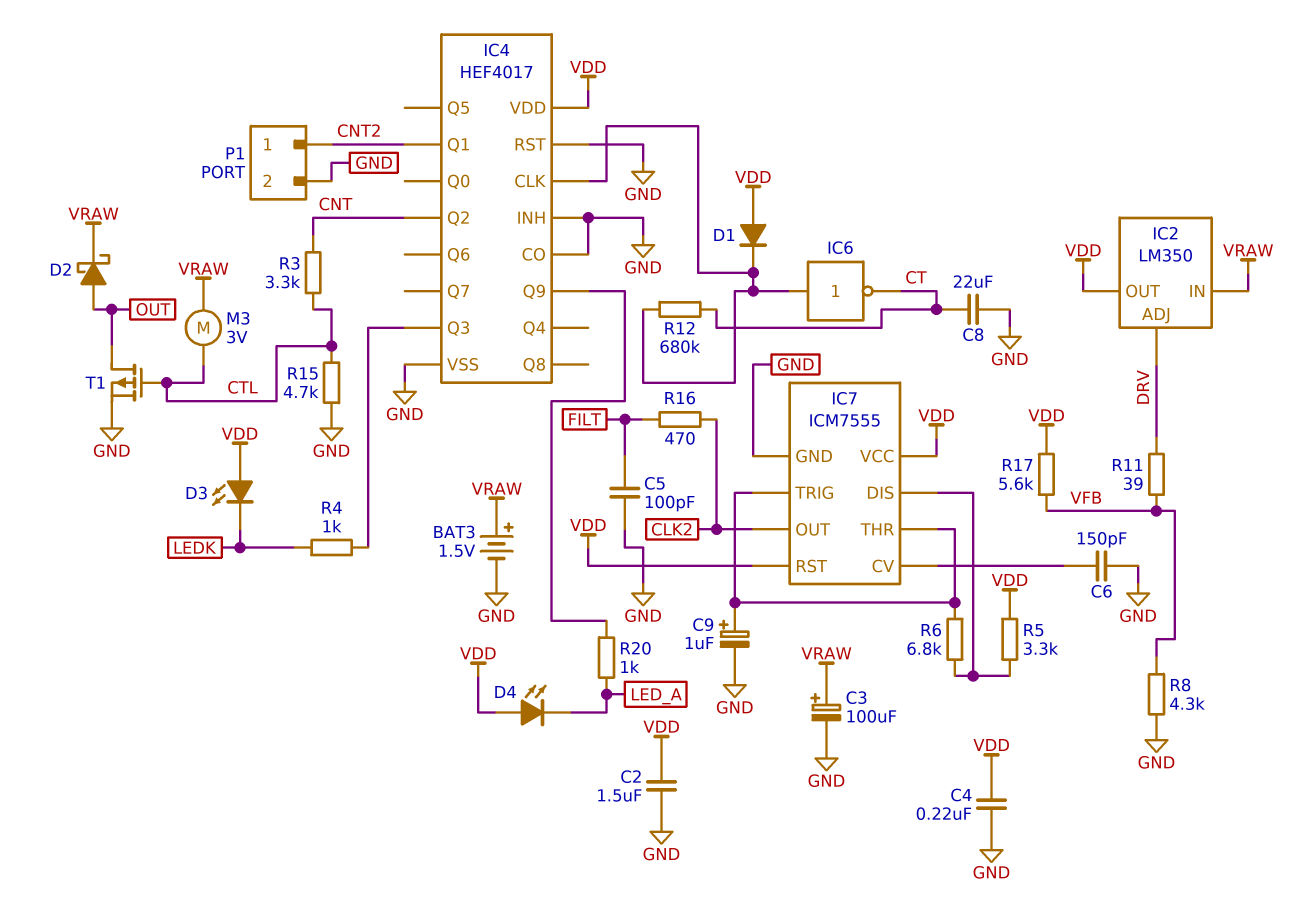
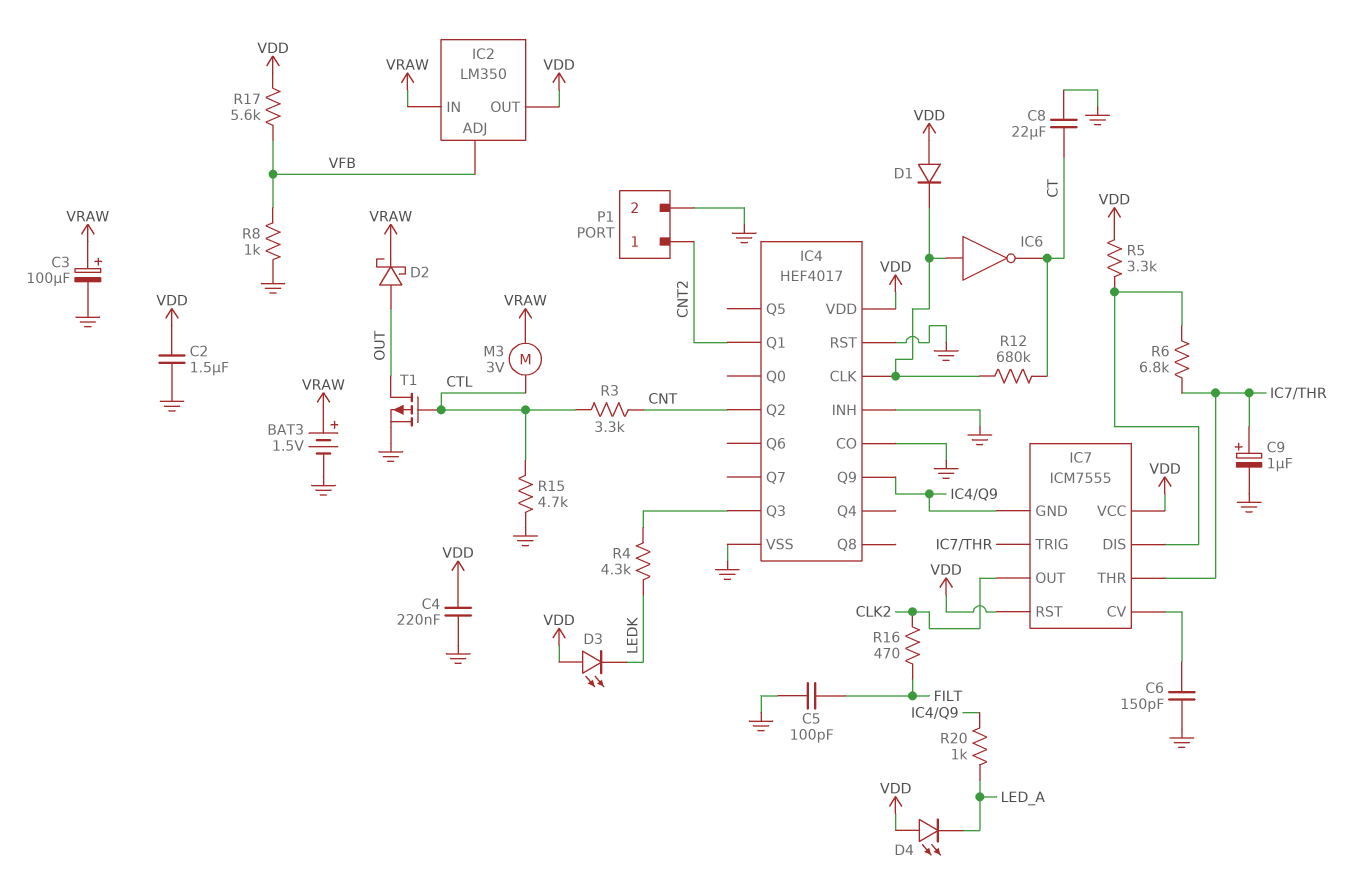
IC2 pin ADJ: DRV -> VFB
IC7 pin GND: GND -> IC4/Q9
R4: 1k (IC4/Q3, LEDK) -> 4.3k (IC4/Q3, LEDK)
R8: 4.3k (GND, VFB) -> 1k (GND, VFB)
R11: 39 (DRV, VFB) -> none

